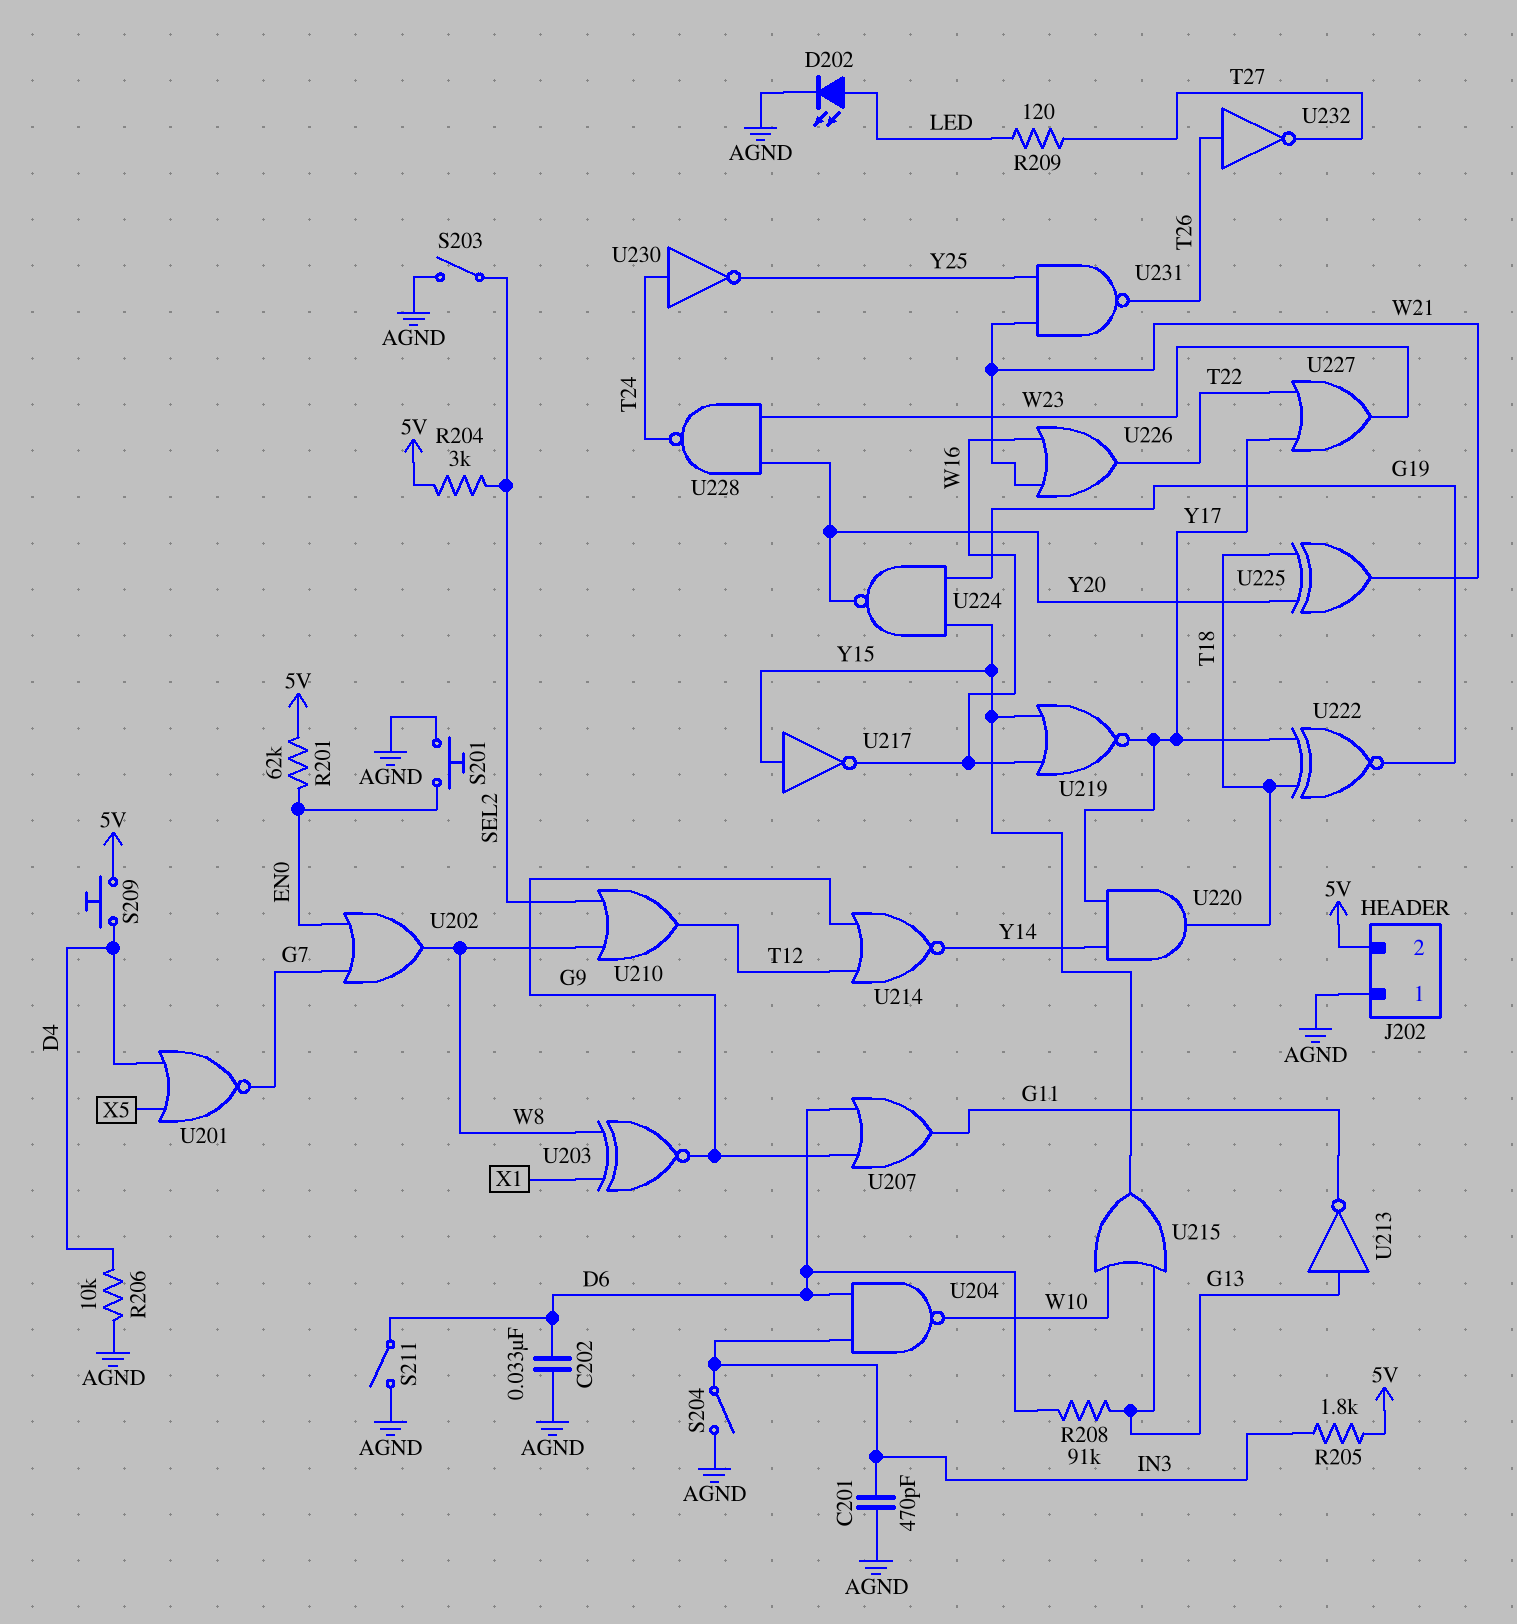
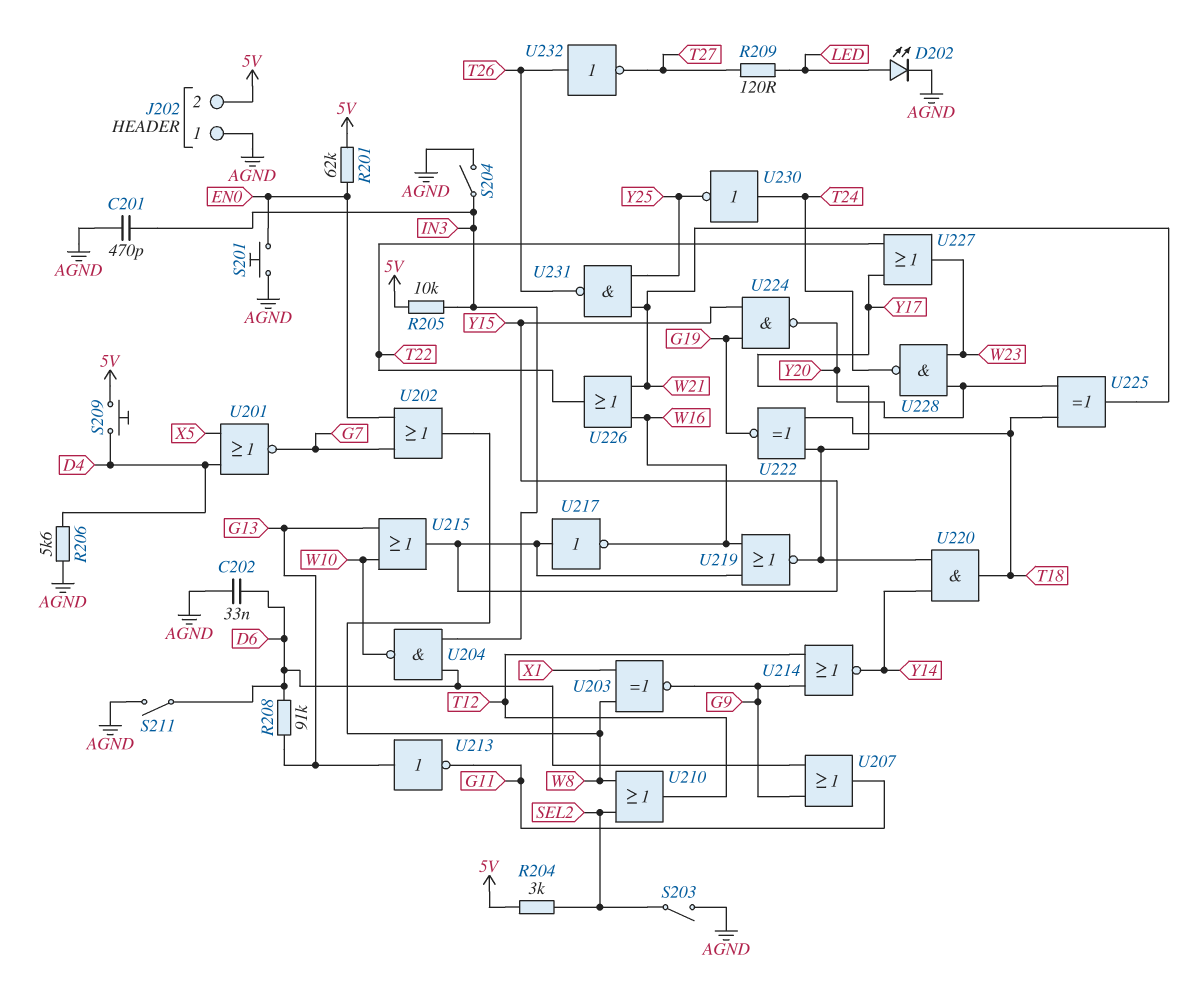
R205: 1.8k (5V, IN3) -> 10k (5V, IN3)
R206: 10k (AGND, D4) -> 5.6k (AGND, D4)

